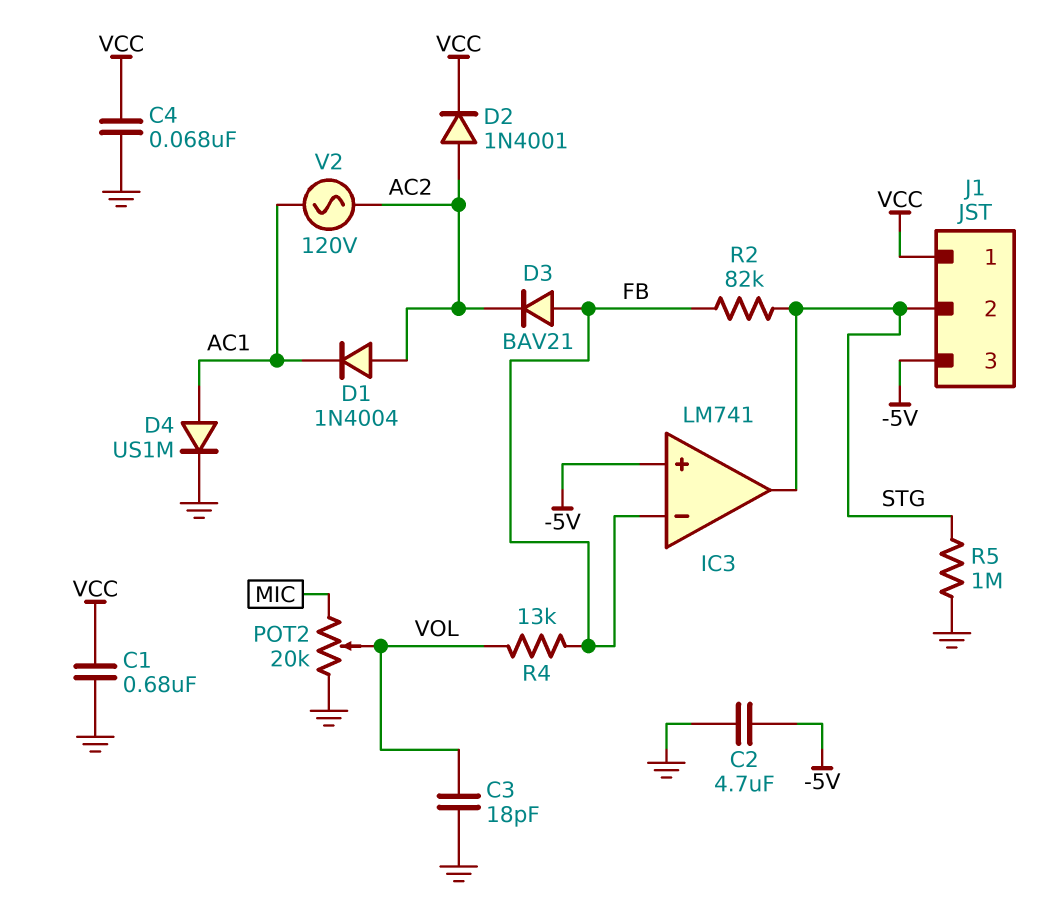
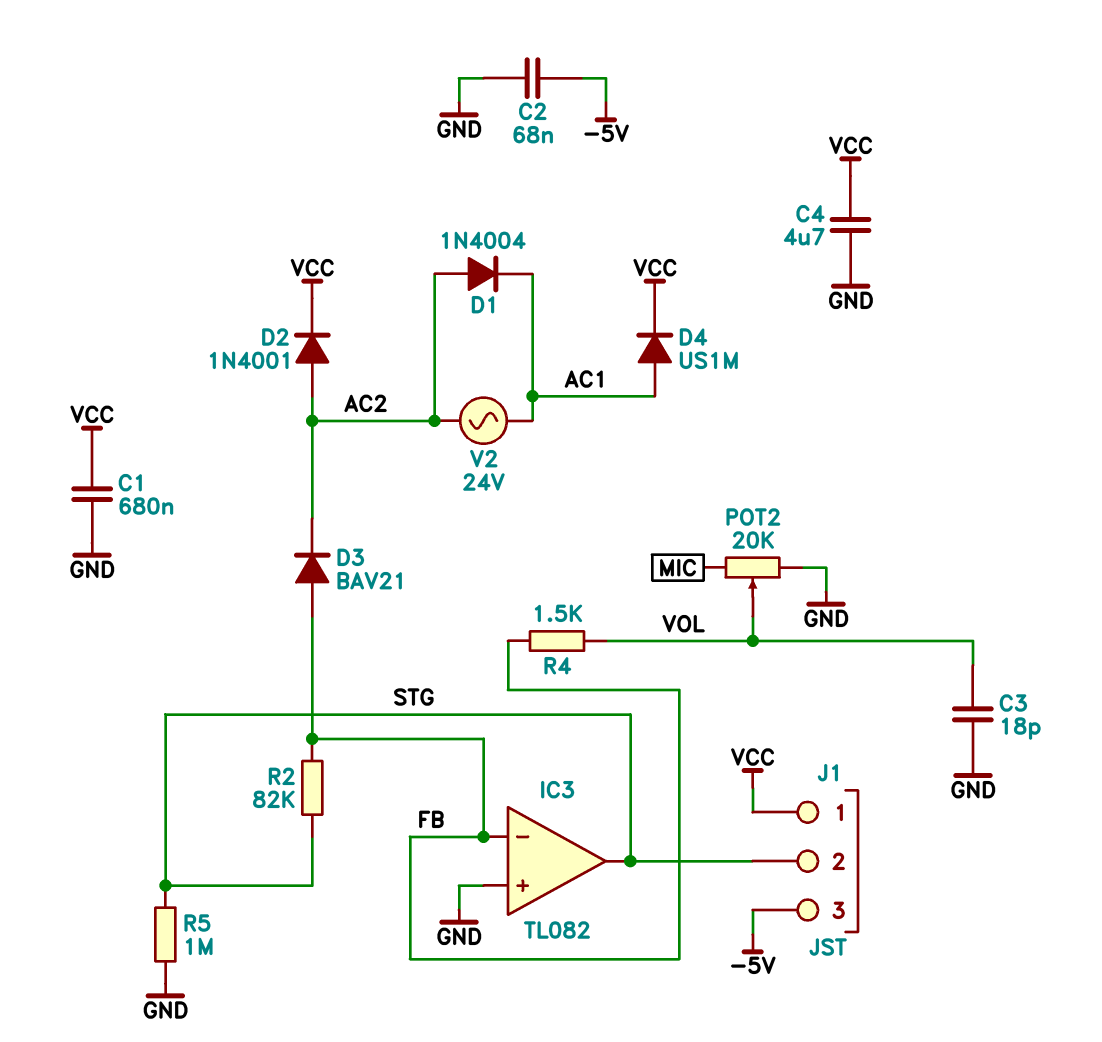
C2: 4.7uF (-5V, GND) -> 68nF (-5V, GND)
C4: 68nF (GND, VCC) -> 4.7uF (GND, VCC)
D4: diode US1M (A AC1, K GND) -> diode US1M (A AC1, K VCC)
IC3: LM741 -> TL082
IC3 pin in+: -5V -> GND
R4: 13k (FB, VOL) -> 1.5k (FB, VOL)
V2: AC 120V (AC1, AC2) -> AC 24V (AC1, AC2)

